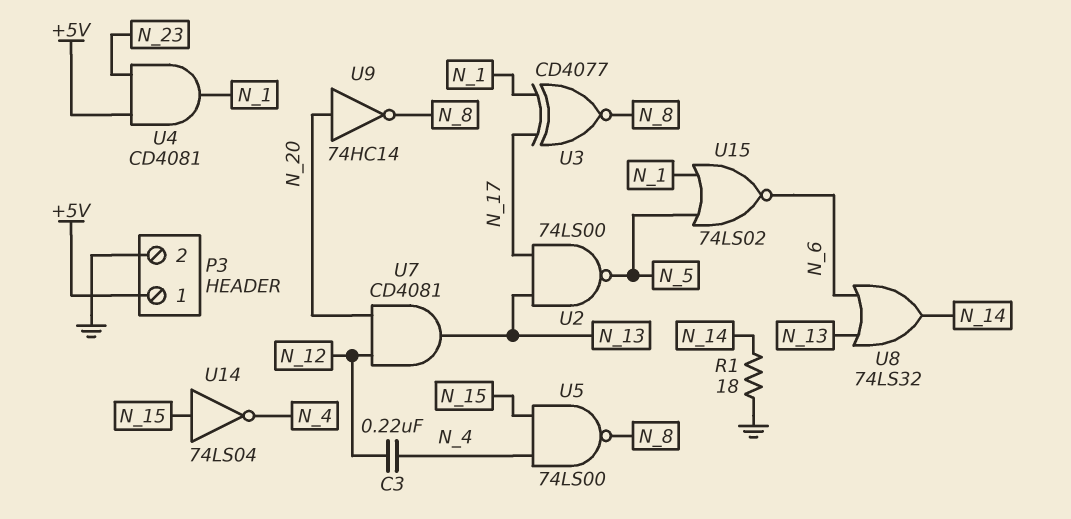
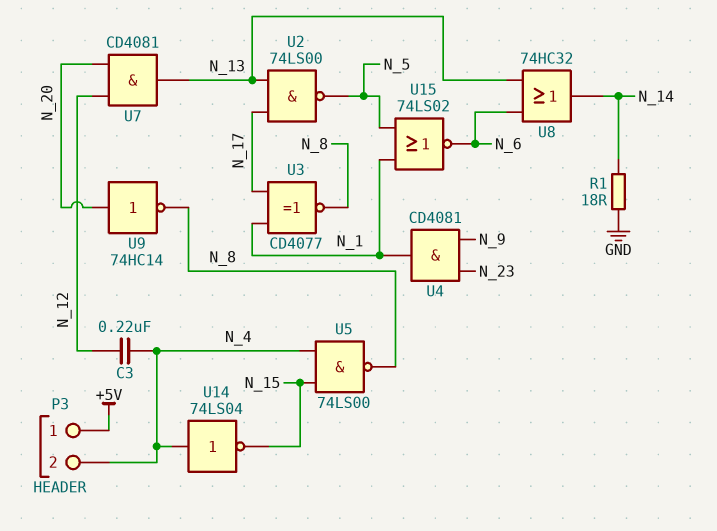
P3 pin 2: GND -> N_4
U4: AND CD4081 (in +5V, in N_23, out N_1) -> AND CD4081 (in N_9, in N_23, out N_1)
U8: OR 74LS32 (in N_6, in N_13, out N_14) -> OR 74HC32 (in N_6, in N_13, out N_14)
U14: NOT 74LS04 (in N_15, out N_4) -> NOT 74LS04 (in N_4, out N_15)

